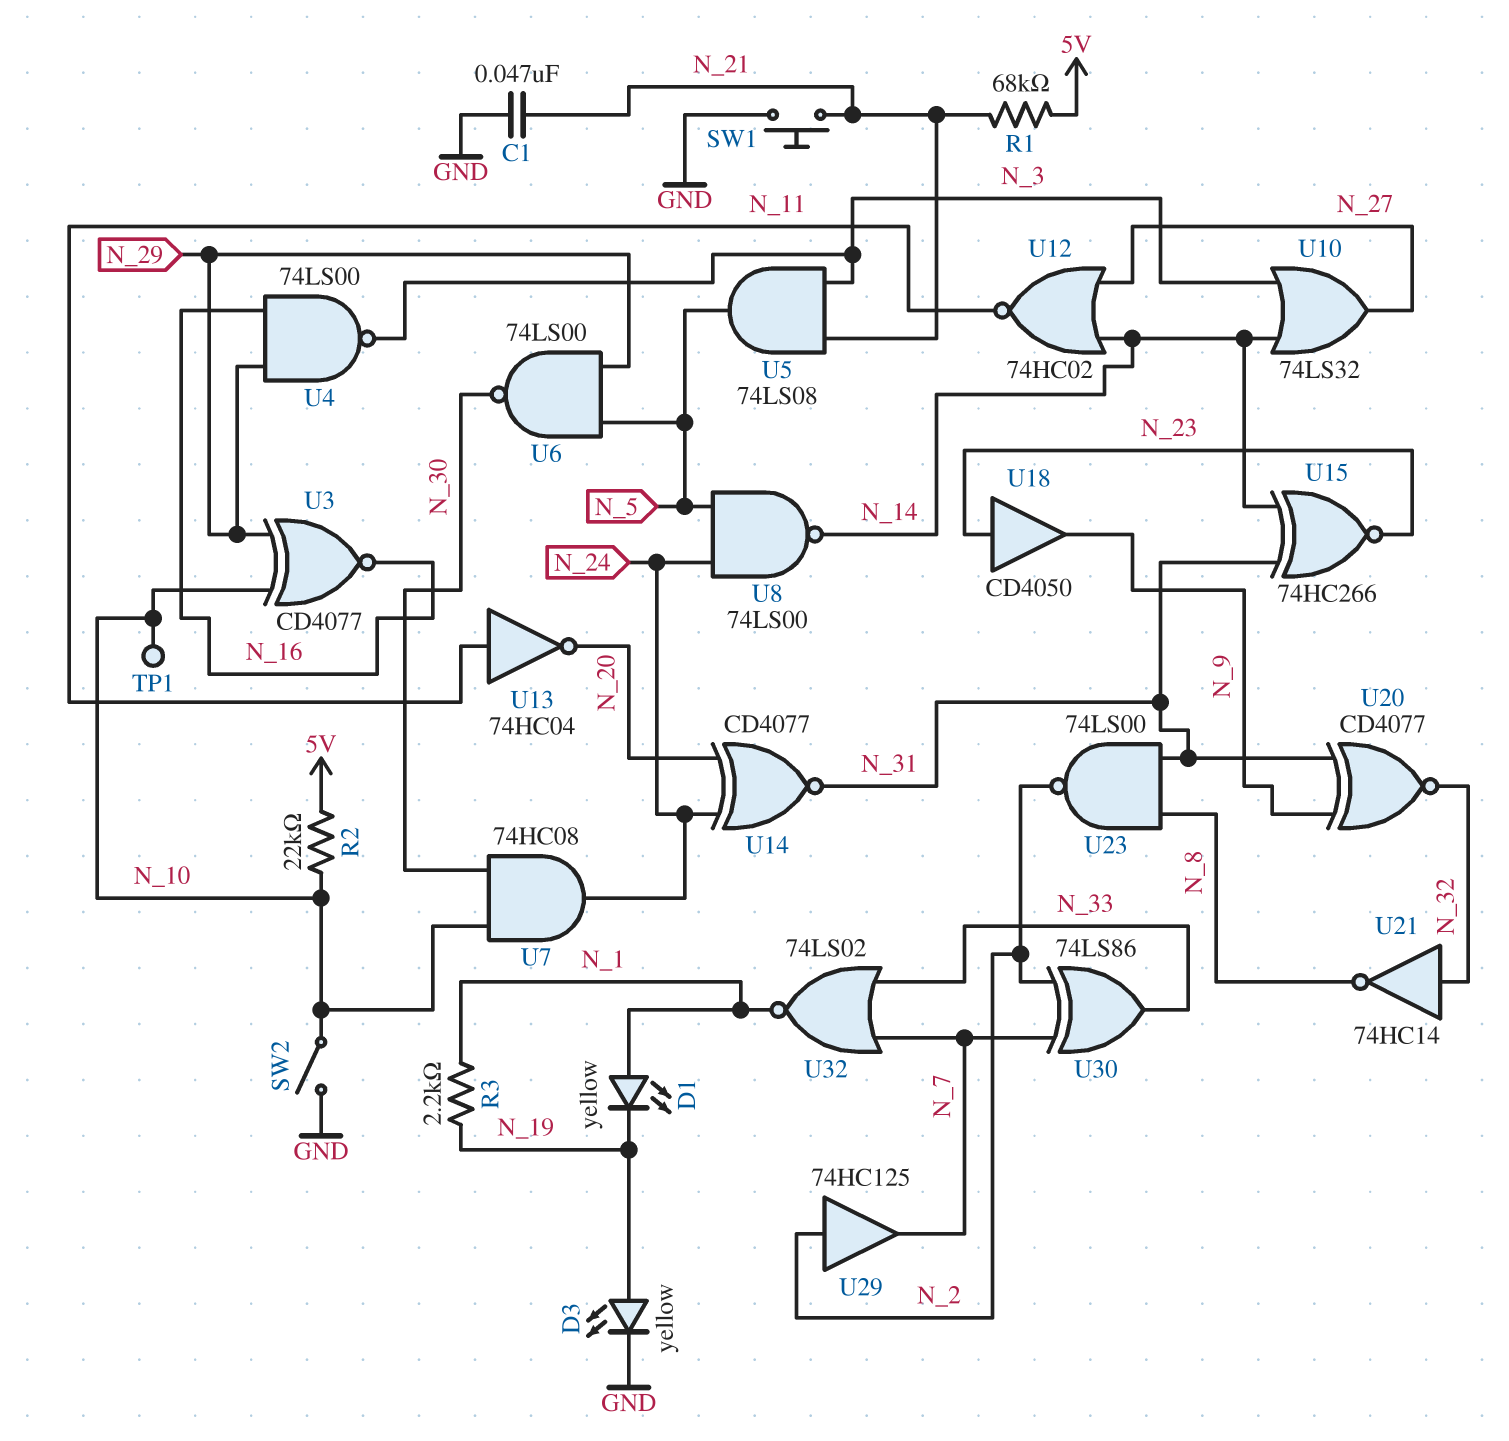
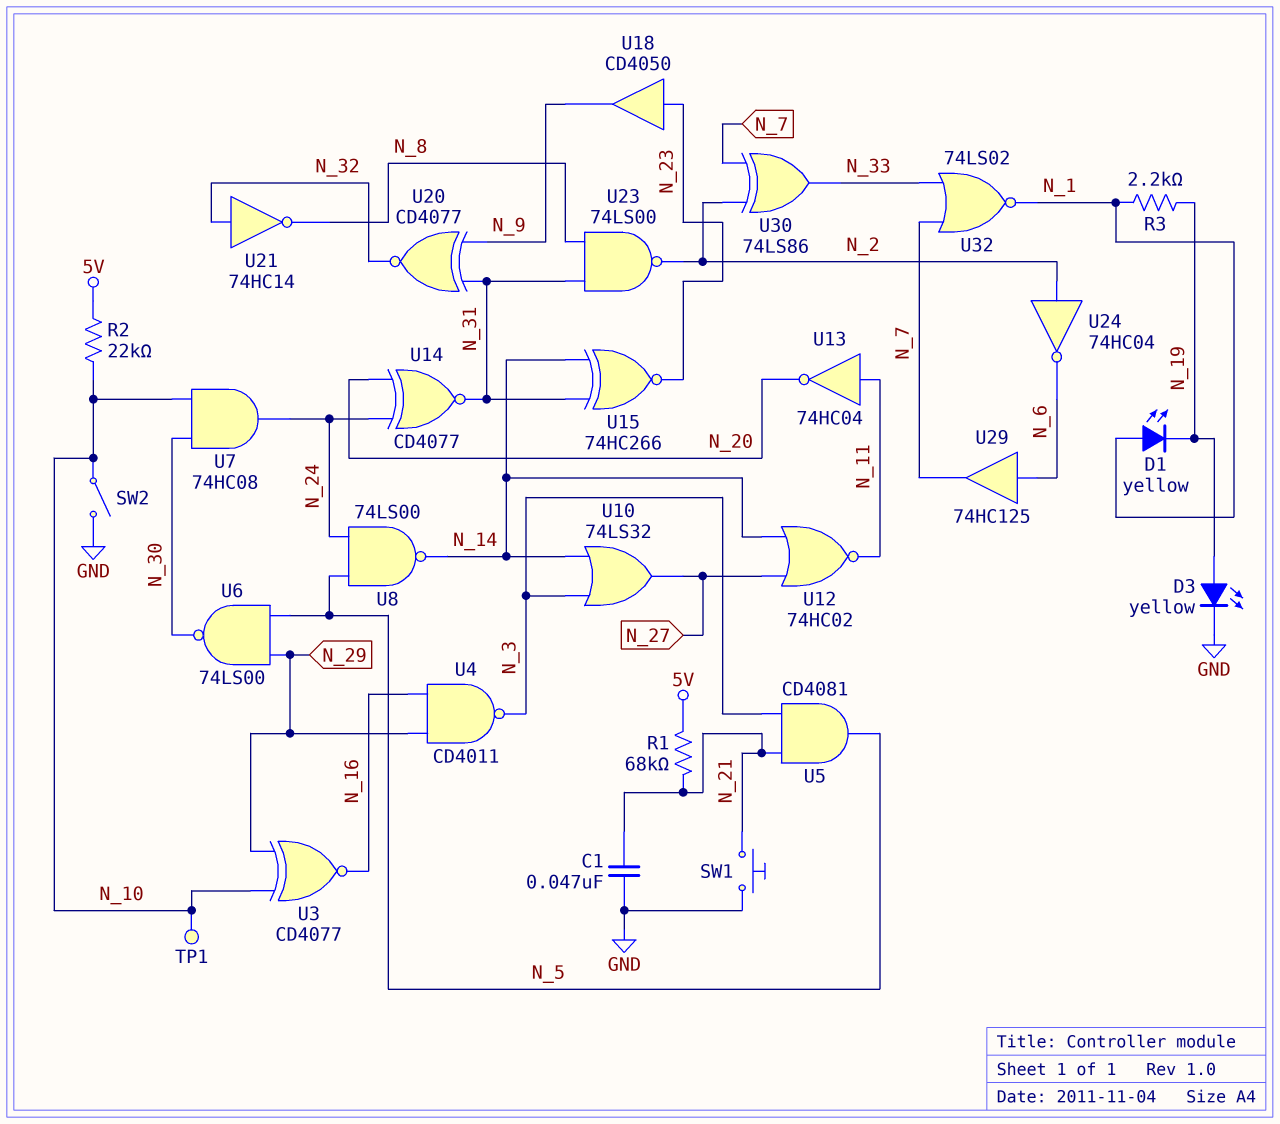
U4: NAND 74LS00 (in N_16, in N_29, out N_3) -> NAND CD4011 (in N_16, in N_29, out N_3)
U5: AND 74LS08 (in N_3, in N_21, out N_5) -> AND CD4081 (in N_3, in N_21, out N_5)
U24: none -> NOT 74HC04 (in N_2, out N_6)
U29: buffer 74HC125 (in N_2, out N_7) -> buffer 74HC125 (in N_6, out N_7)

